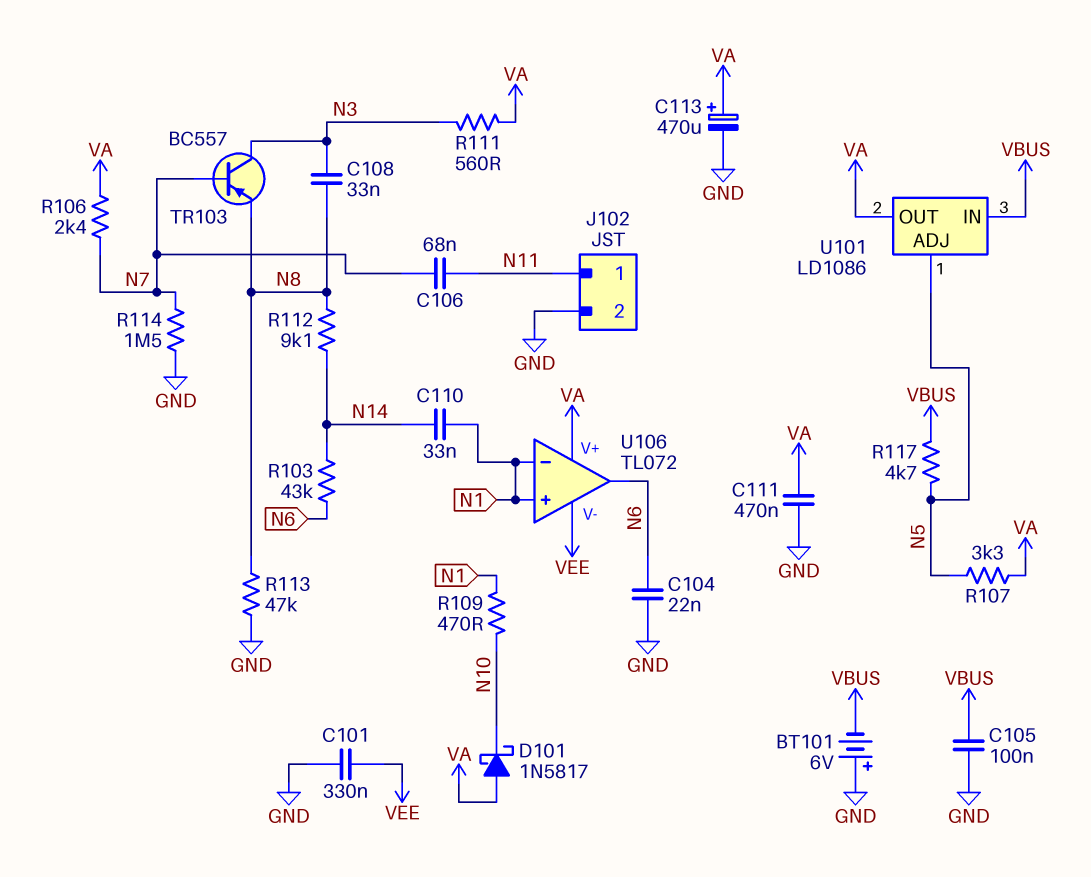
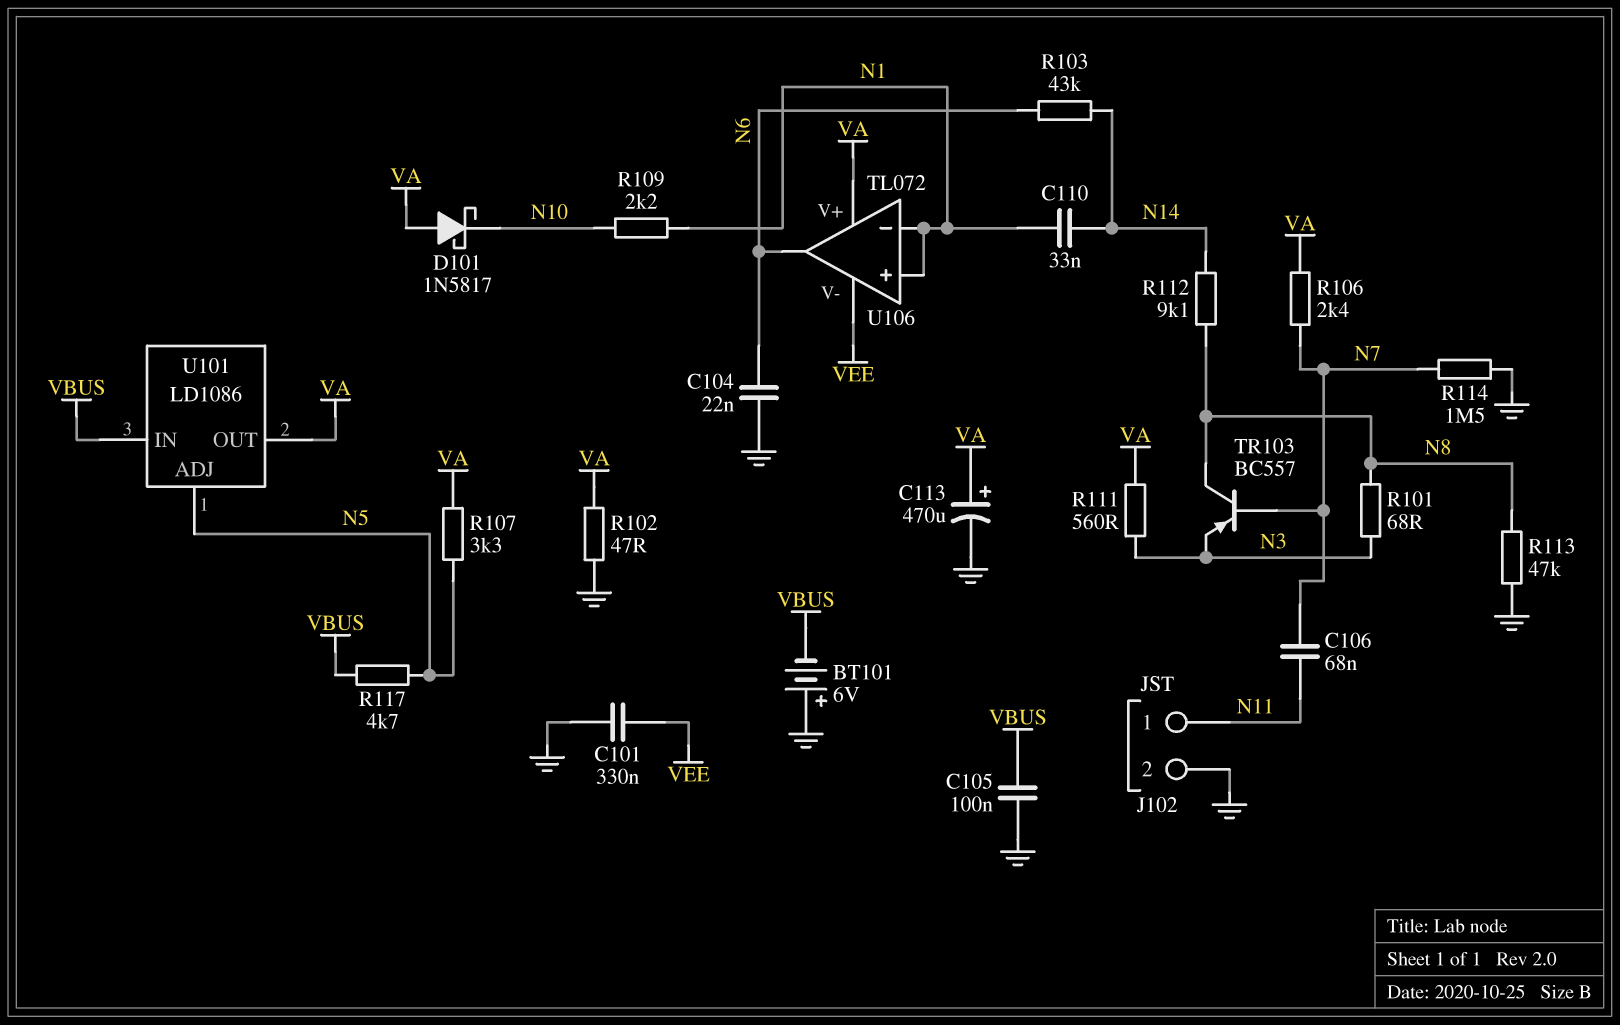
C108: 33nF (N3, N8) -> none
C111: 470nF (GND, VA) -> none
R101: none -> 68 (N3, N8)
R102: none -> 47 (GND, VA)
R109: 470 (N1, N10) -> 2.2k (N1, N10)
TR103: PNP BC557 (B N7, C N3, E N8) -> PNP BC557 (B N7, C N8, E N3)

